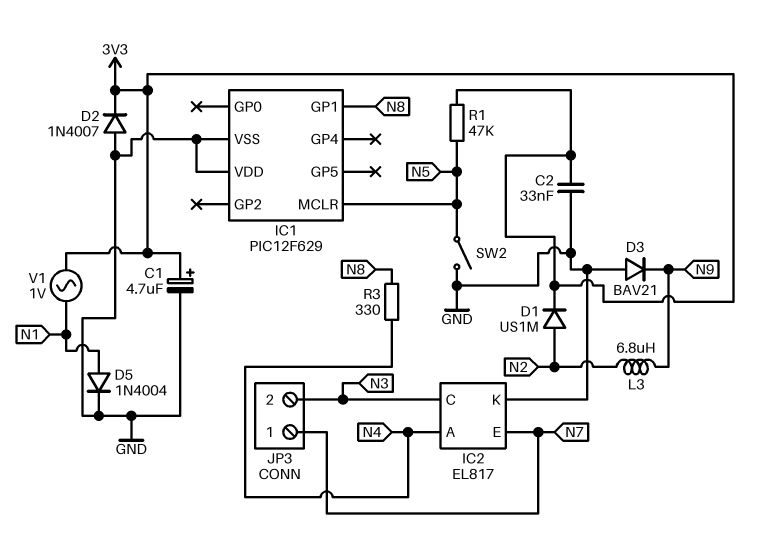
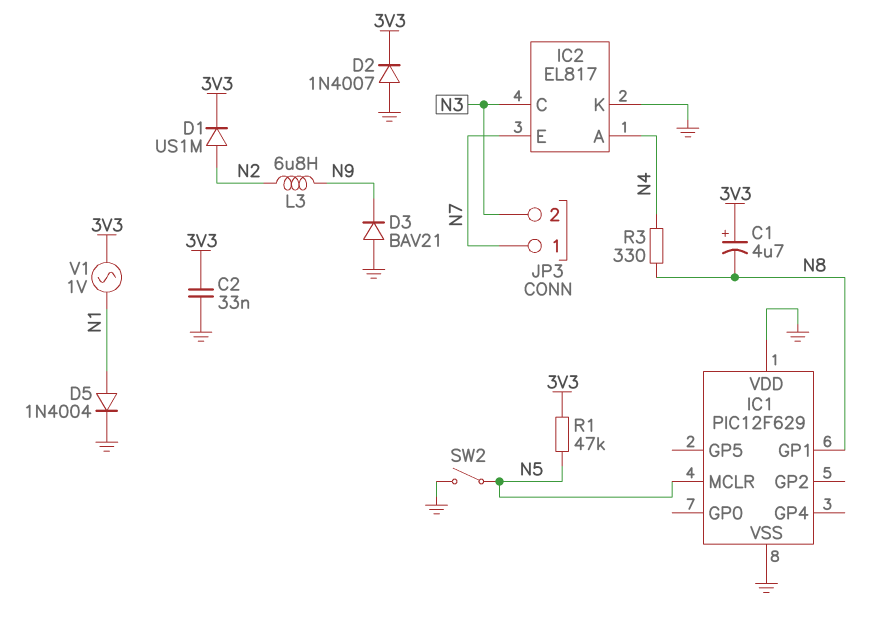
C1: 4.7uF (plus 3V3, minus GND) -> 4.7uF (plus 3V3, minus N8)

